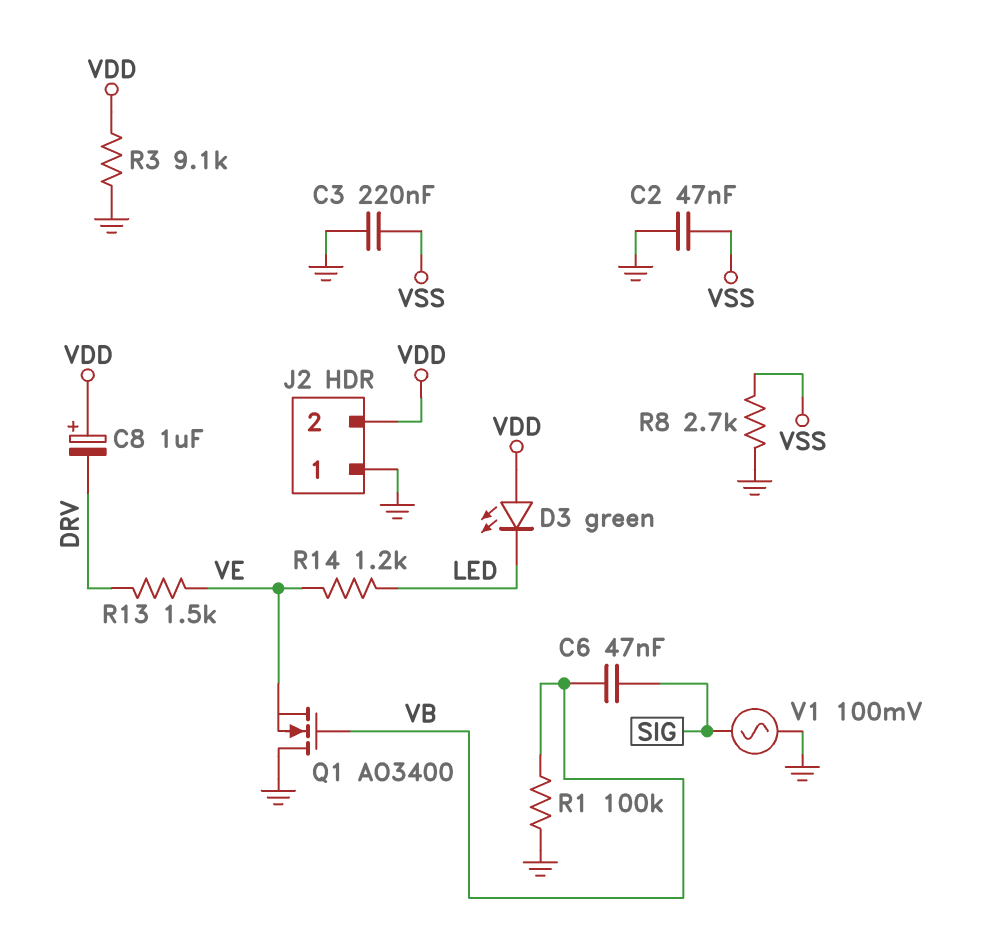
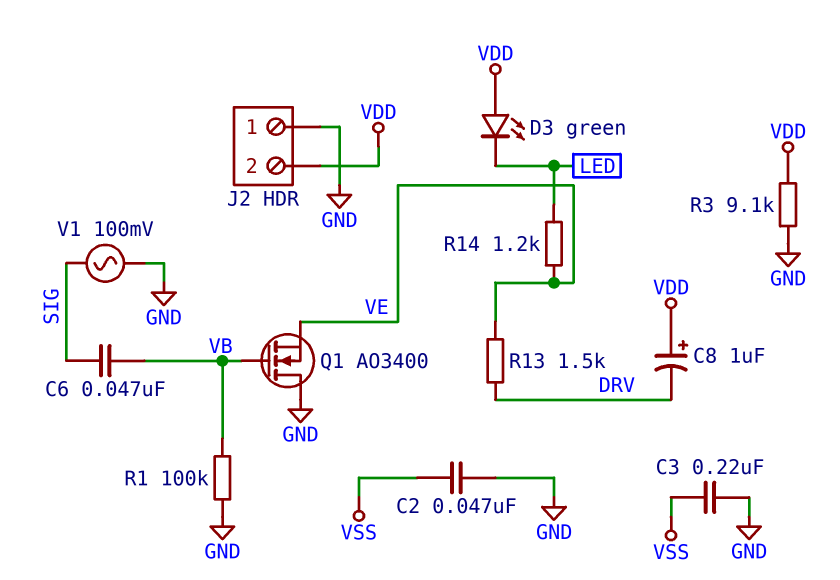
R8: 2.7k (GND, VSS) -> none

